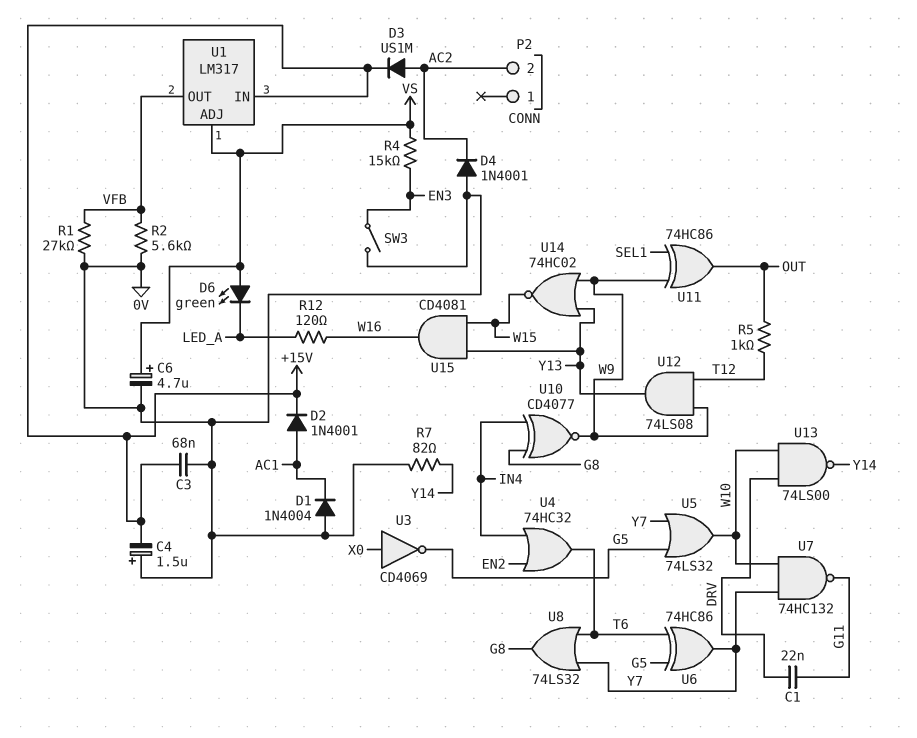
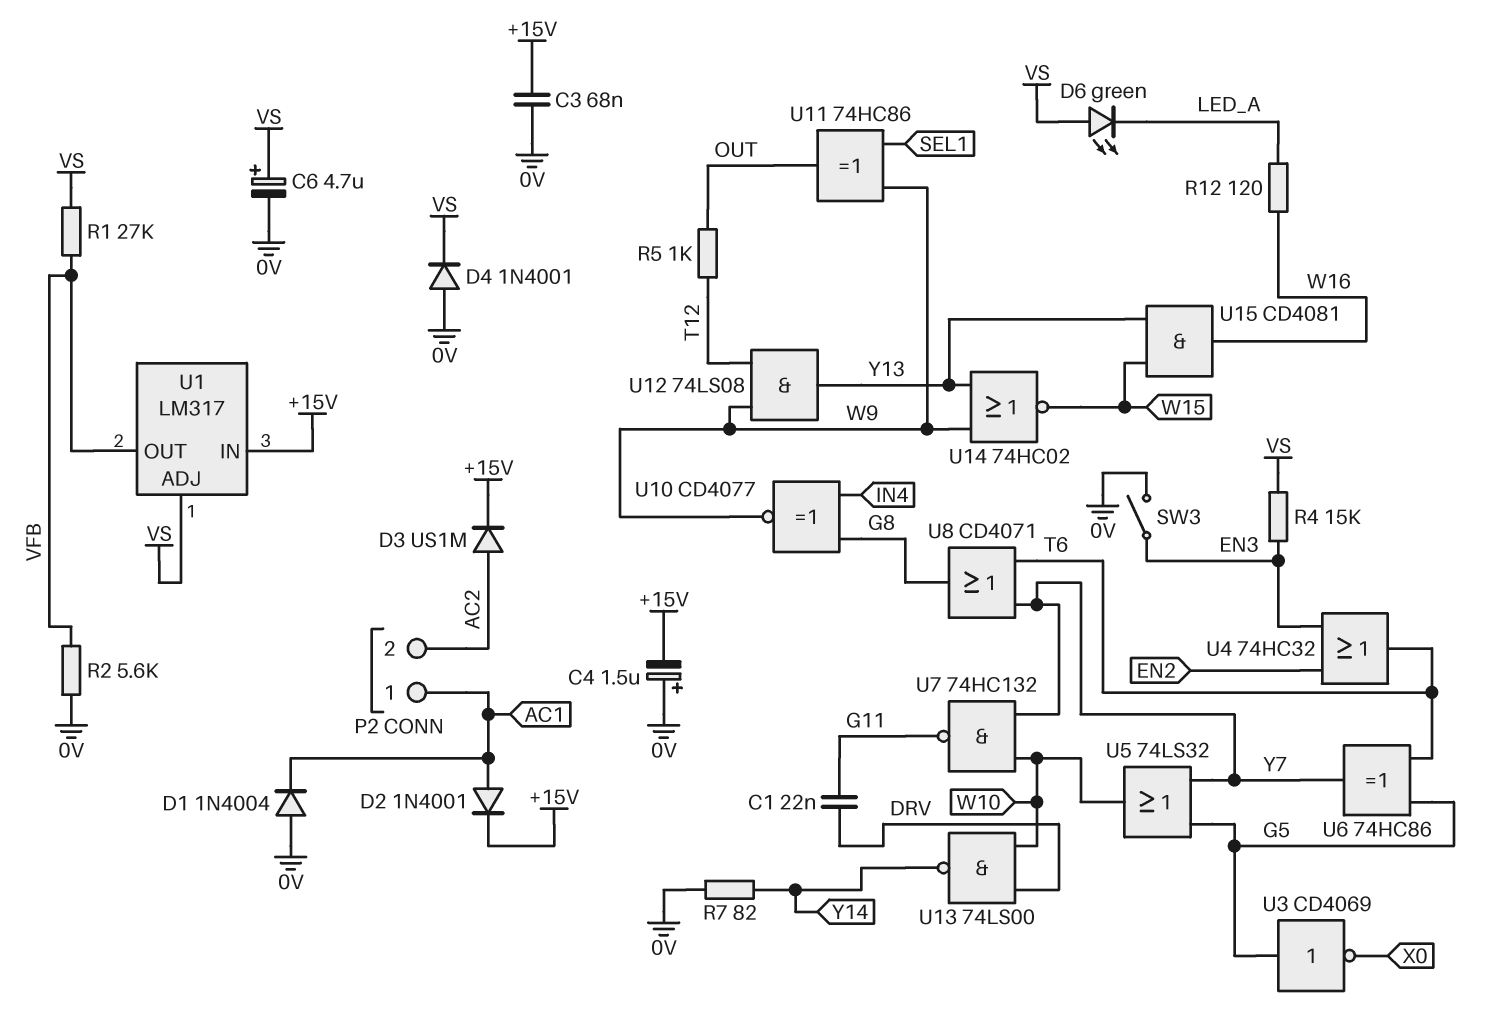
D4: diode 1N4001 (A 0V, K AC2) -> diode 1N4001 (A 0V, K VS)
P2 pin 1: none -> AC1
R1: 27k (0V, VFB) -> 27k (VFB, VS)
U3: NOT CD4069 (in X0, out G5) -> NOT CD4069 (in G5, out X0)
U4: OR 74HC32 (in EN2, in IN4, out T6) -> OR 74HC32 (in EN2, in EN3, out T6)
U8: OR 74LS32 (in T6, in Y7, out G8) -> OR CD4071 (in T6, in Y7, out G8)

